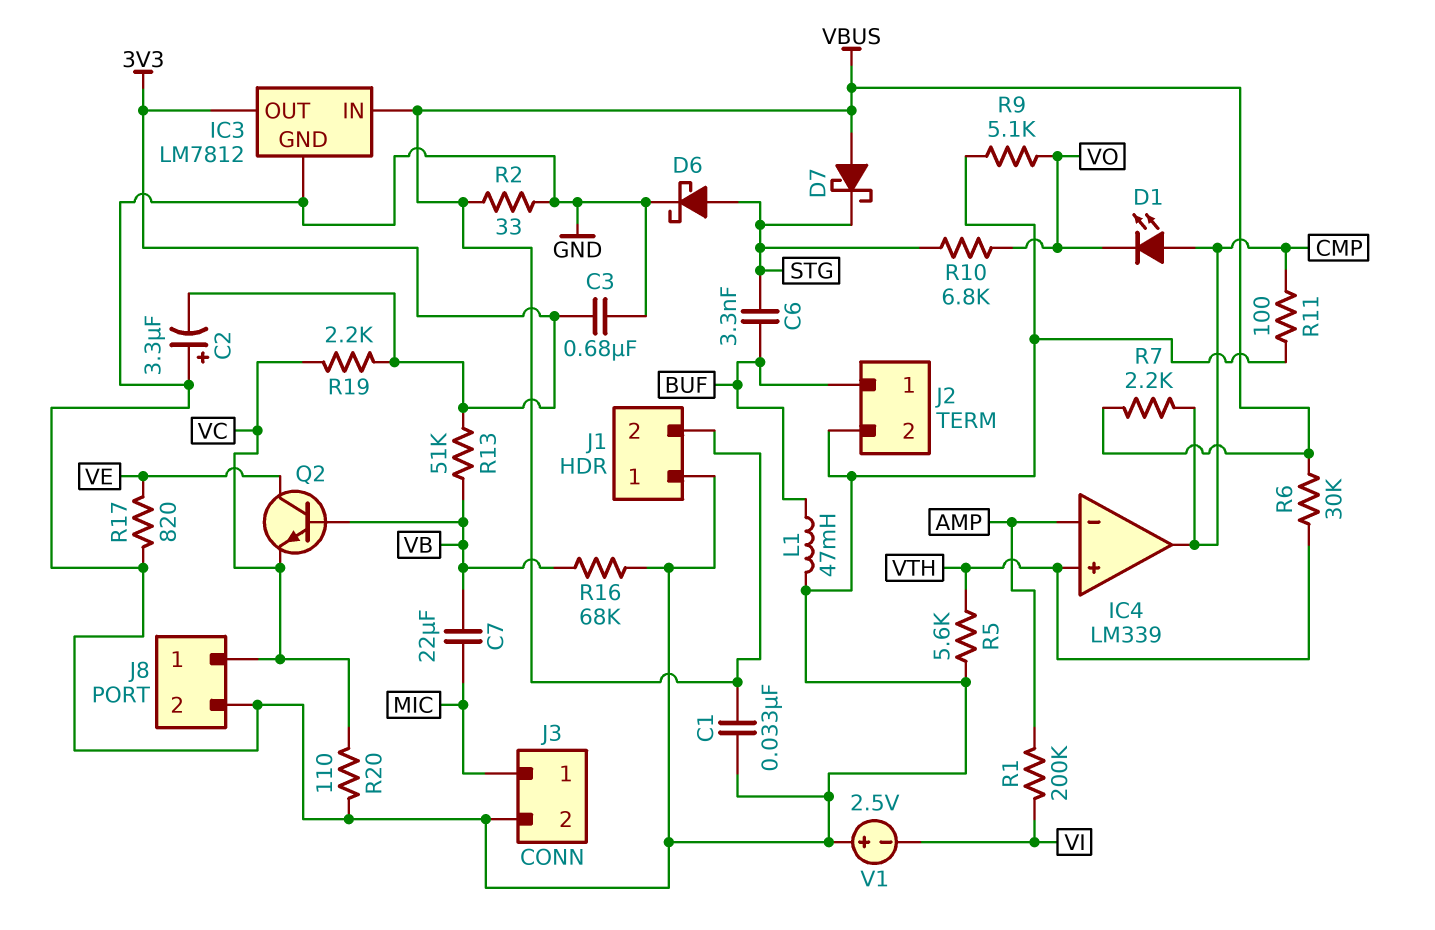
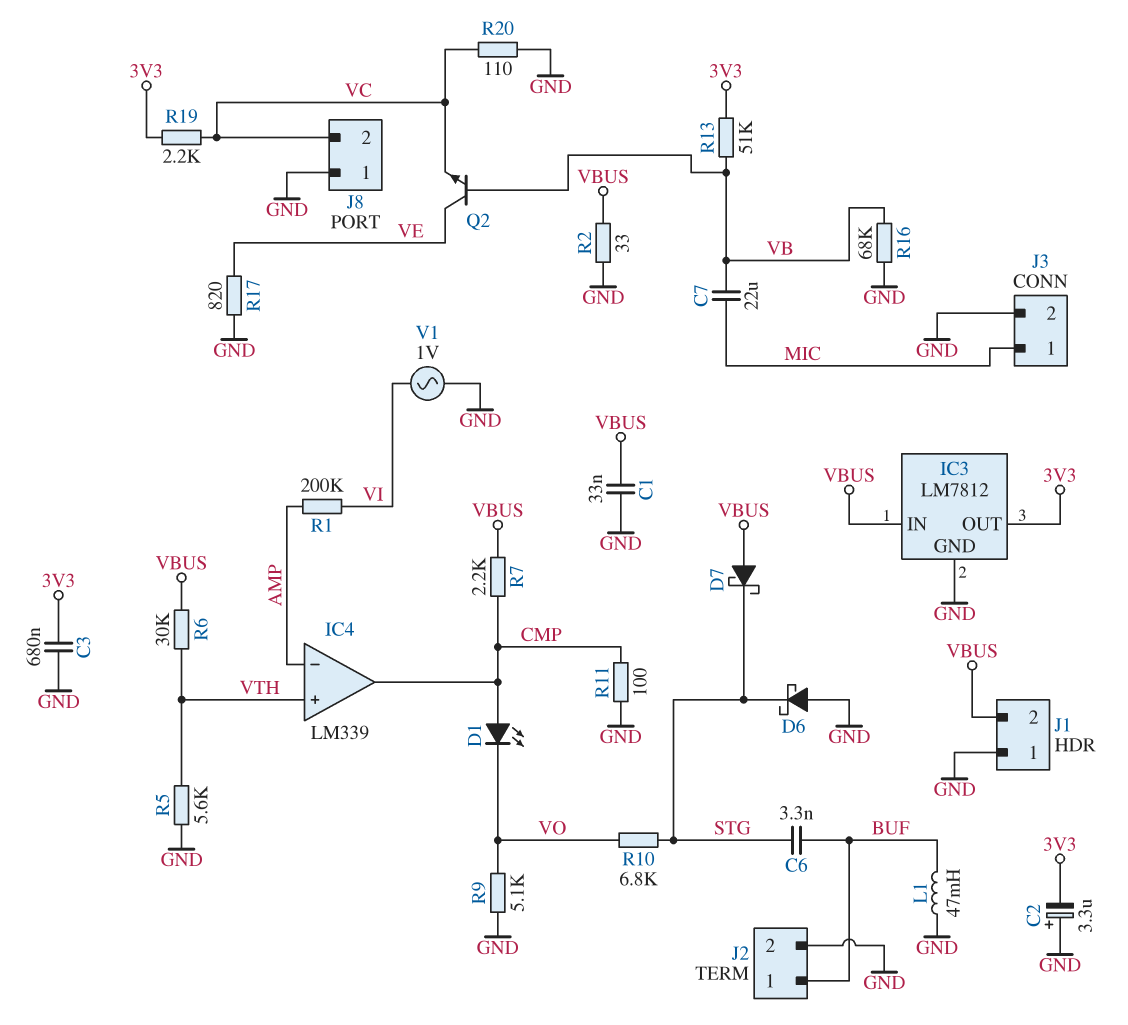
D6: schottky (A STG, K GND) -> schottky (A GND, K STG)
J8 pin 1: VC -> GND
J8 pin 2: GND -> VC
V1: 2.5V (plus GND, minus VI) -> AC 1V (GND, VI)

